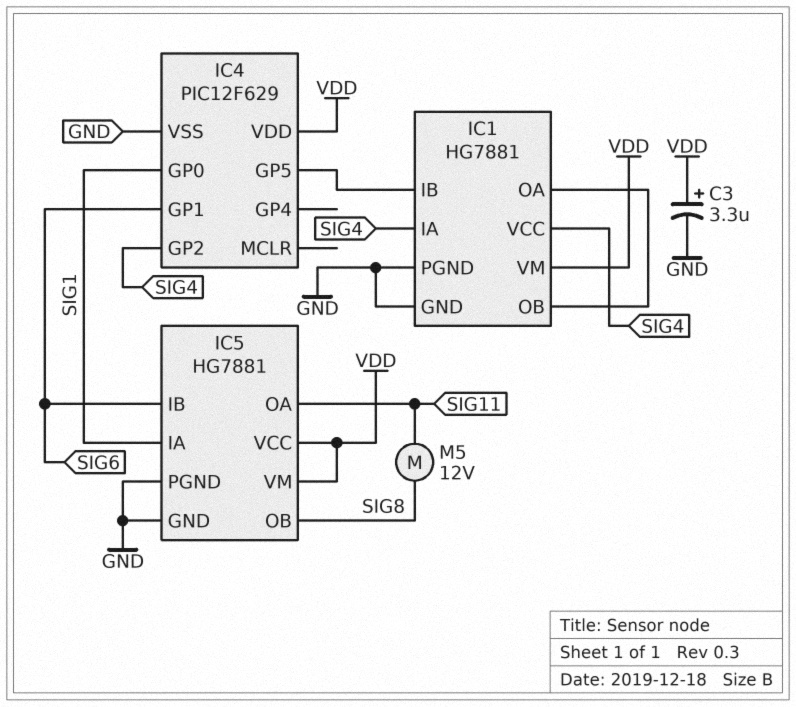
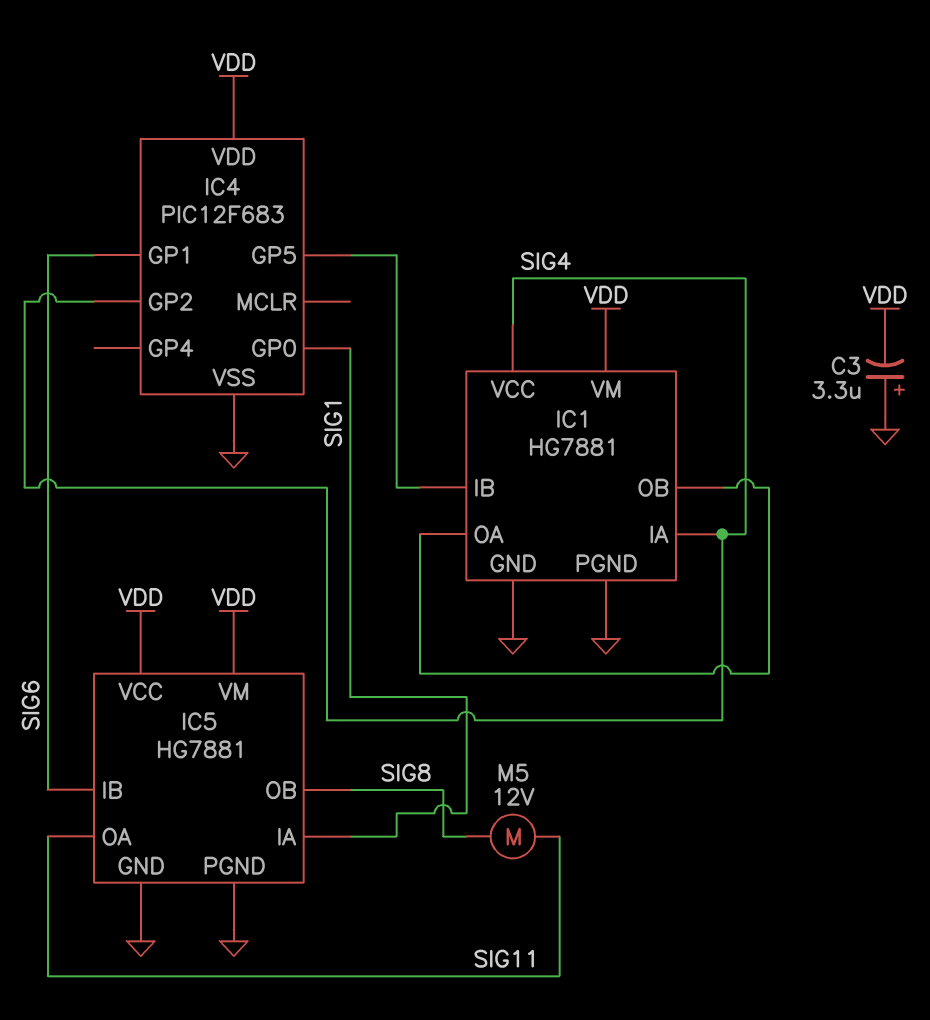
C3: 3.3uF (plus VDD, minus GND) -> 3.3uF (plus GND, minus VDD)
IC4: PIC12F629 -> PIC12F683

